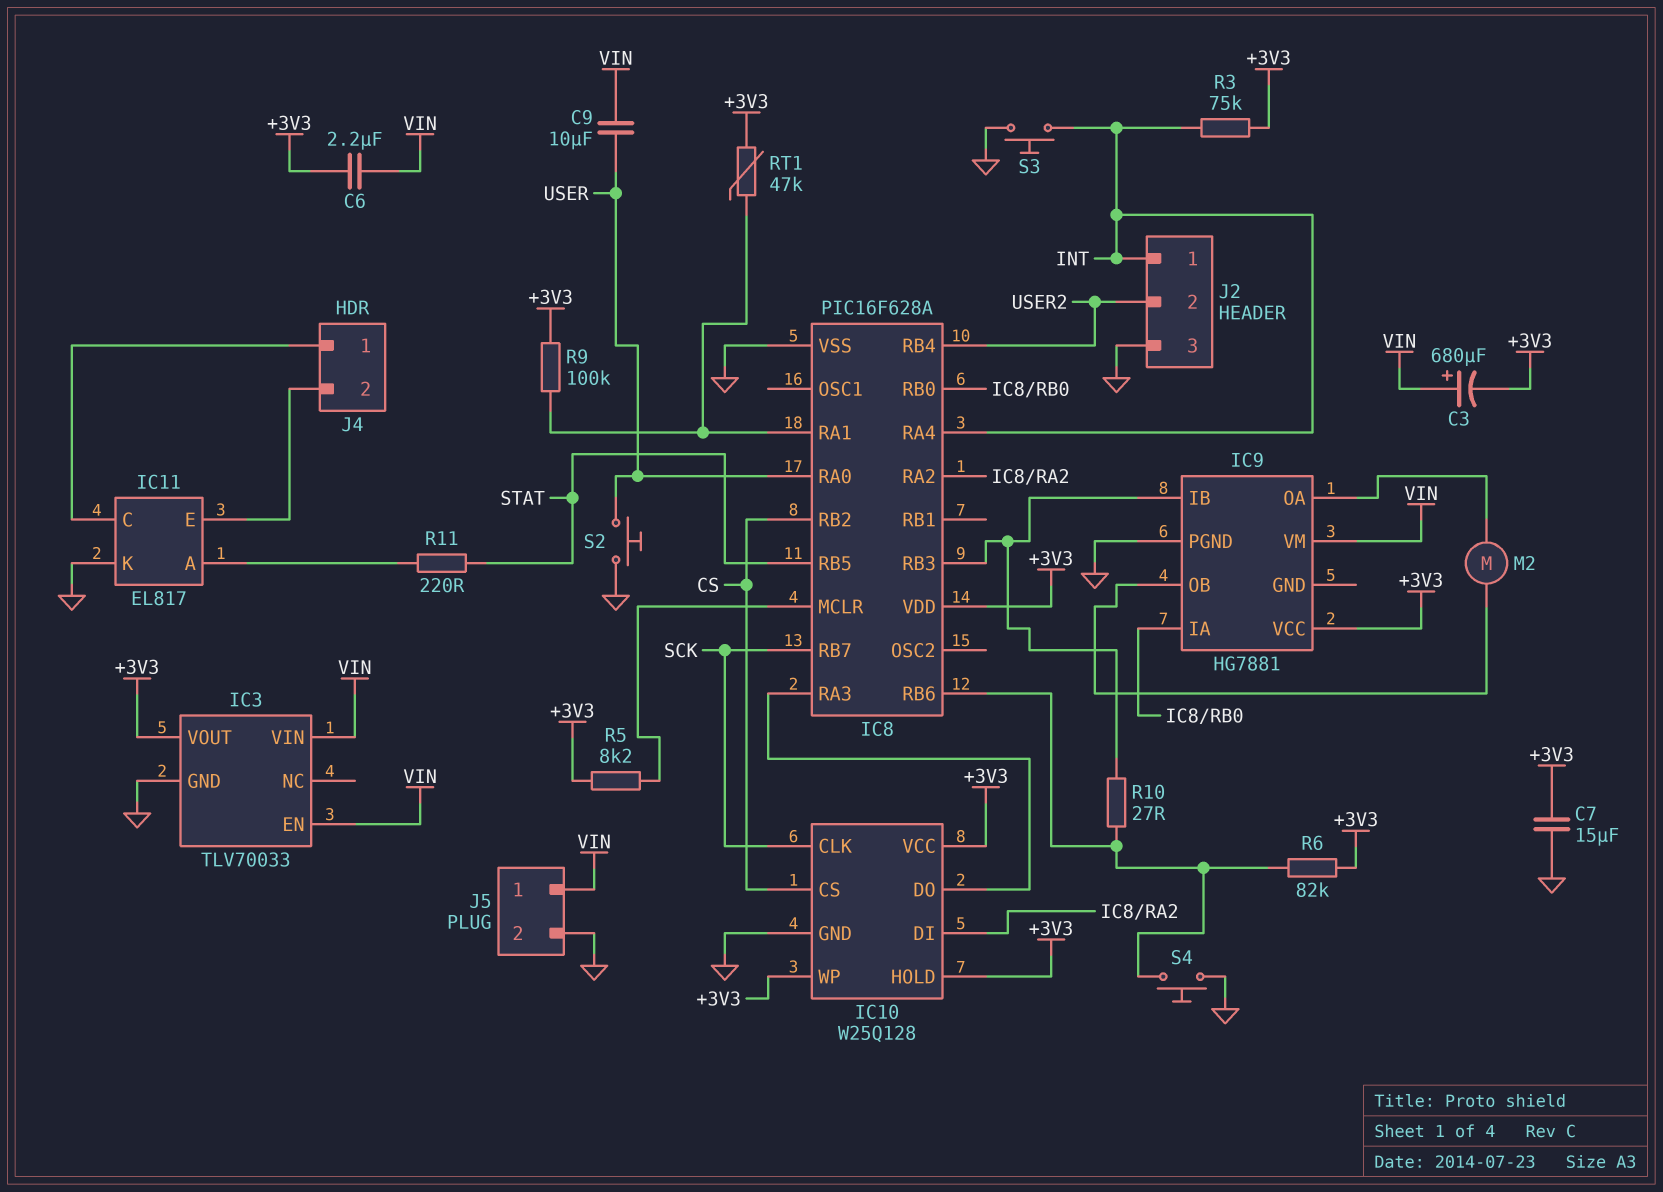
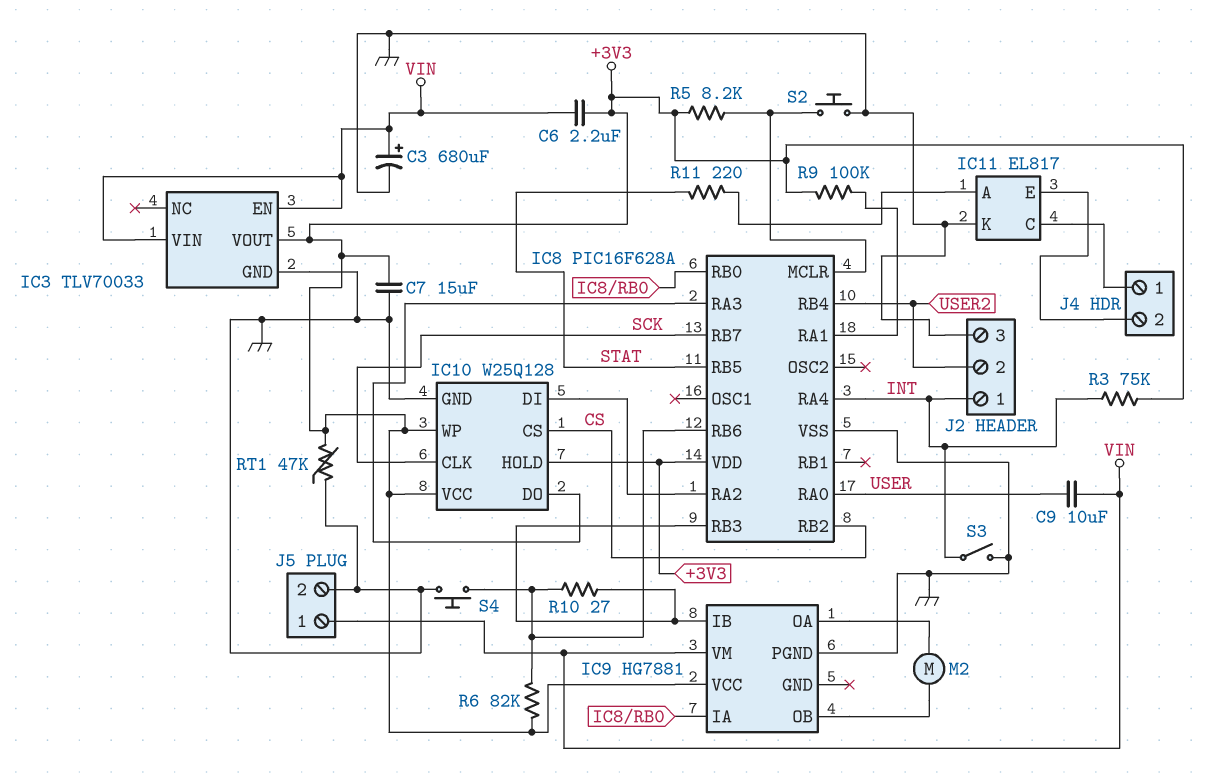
C3: 680uF (plus VIN, minus +3V3) -> 680uF (plus VIN, minus GND)
RT1: 47k (+3V3, IC8/RA1) -> 47k (+3V3, GND)
S2: button (GND, USER) -> button (GND, IC8/MCLR)
S3: button (GND, INT) -> switch (GND, INT)

